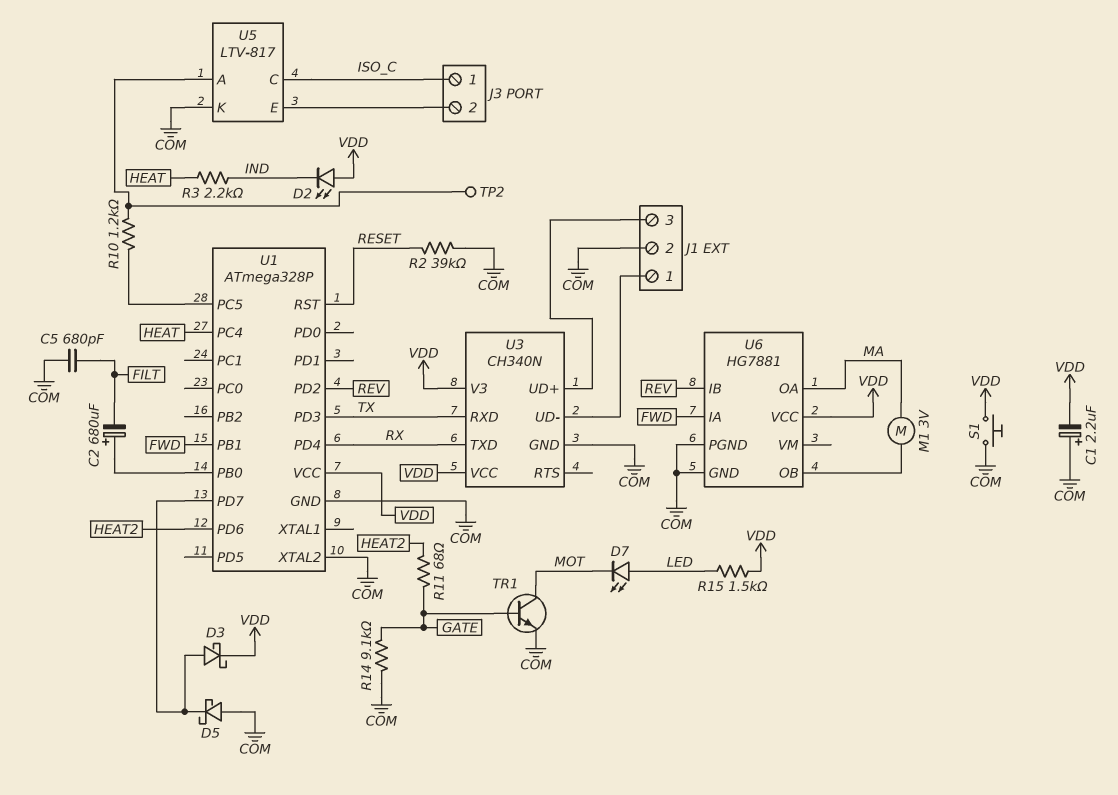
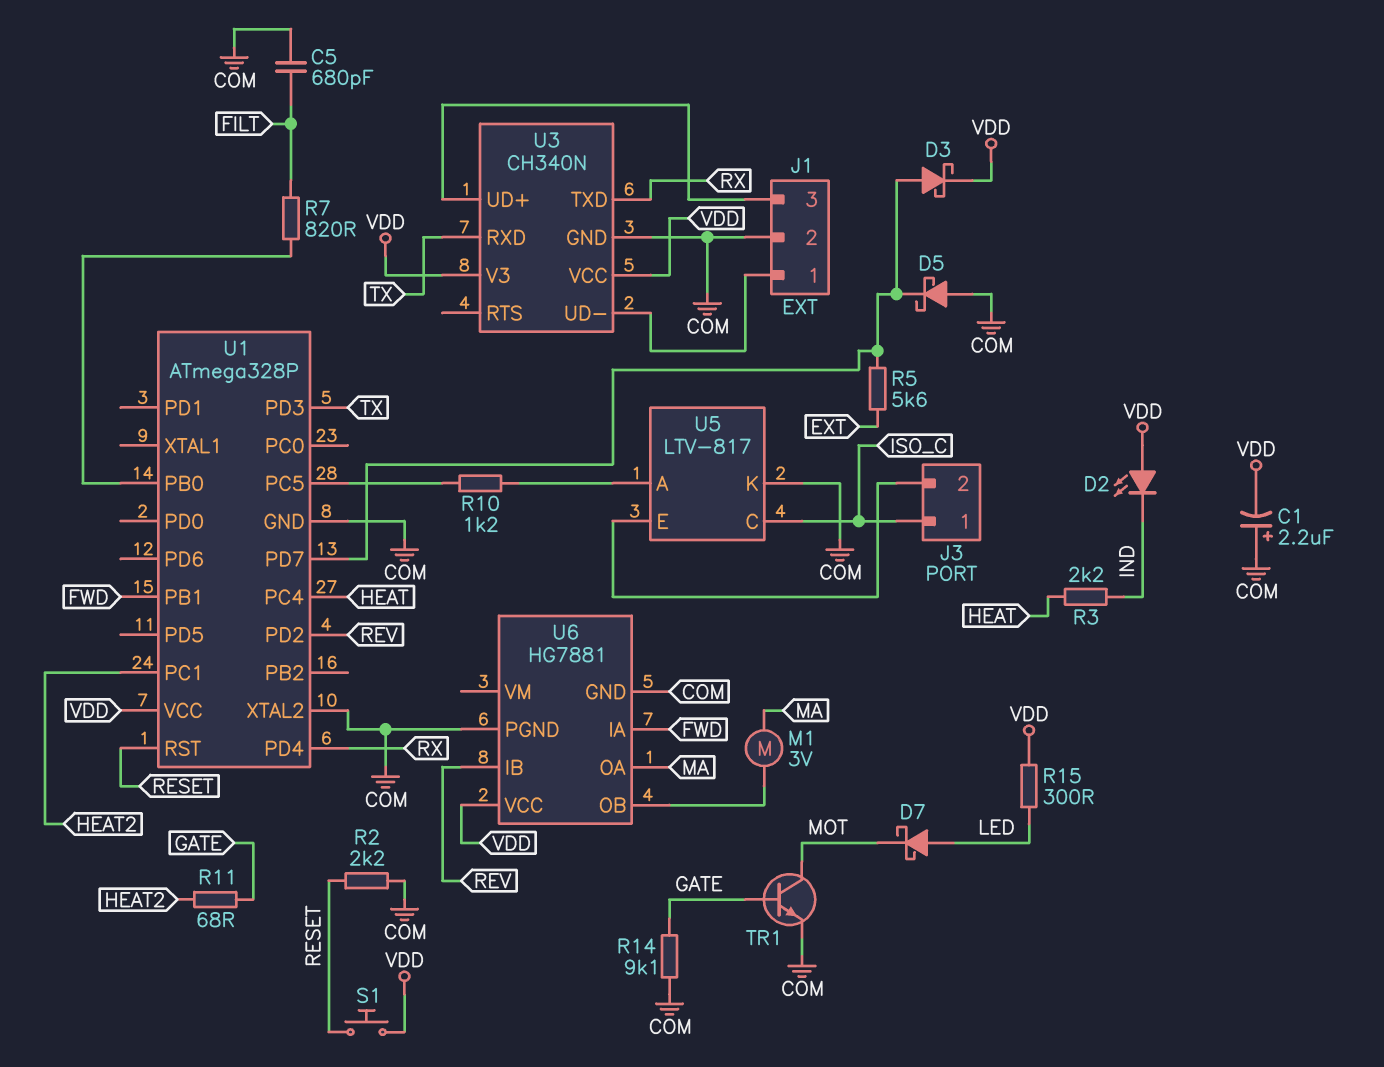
C2: 680uF (plus U1/PB0, minus FILT) -> none
D7: LED (A LED, K MOT) -> schottky (A LED, K MOT)
R2: 39k (COM, RESET) -> 2.2k (COM, RESET)
R5: none -> 5.6k (EXT, U1/PD7)
R7: none -> 820 (FILT, U1/PB0)
R15: 1.5k (LED, VDD) -> 300 (LED, VDD)
S1: button (COM, VDD) -> button (RESET, VDD)
TP2: test point (U5/A) -> none
U1 pin PC1: none -> HEAT2
U1 pin PD6: HEAT2 -> none

